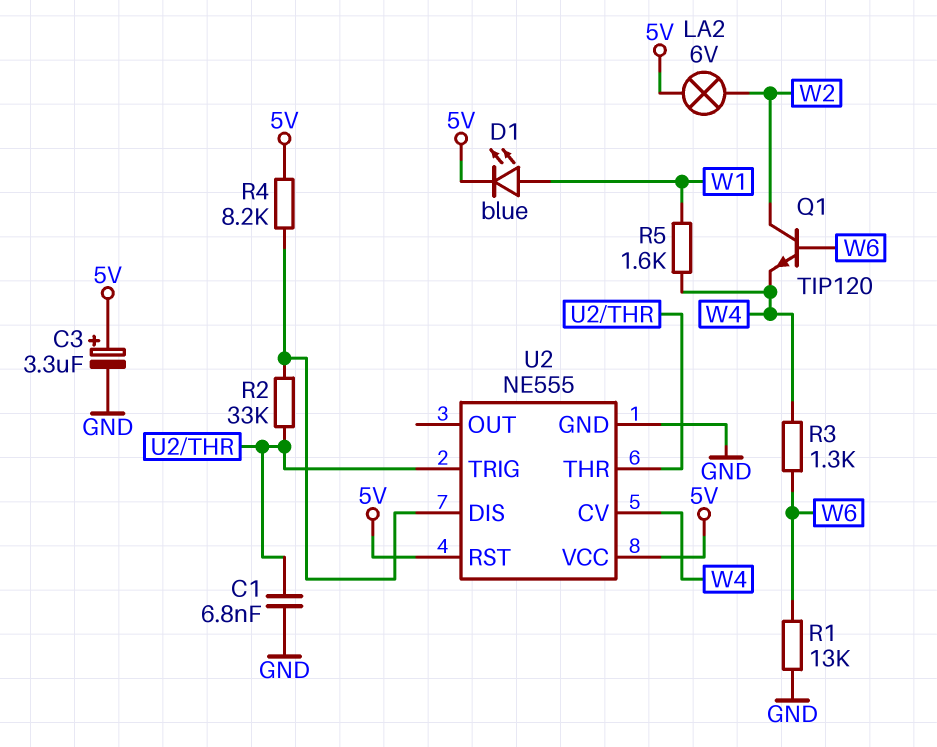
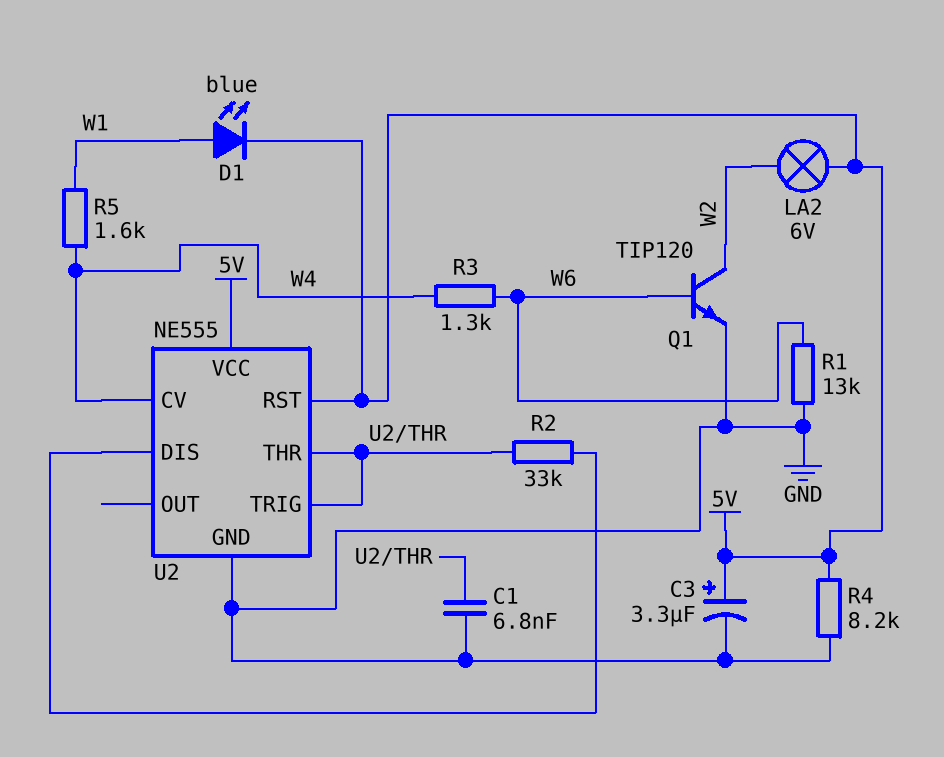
Q1: NPN TIP120 (B W6, C W2, E W4) -> NPN TIP120 (B W6, C W2, E GND)
R4: 8.2k (5V, U2/DIS) -> 8.2k (5V, GND)

